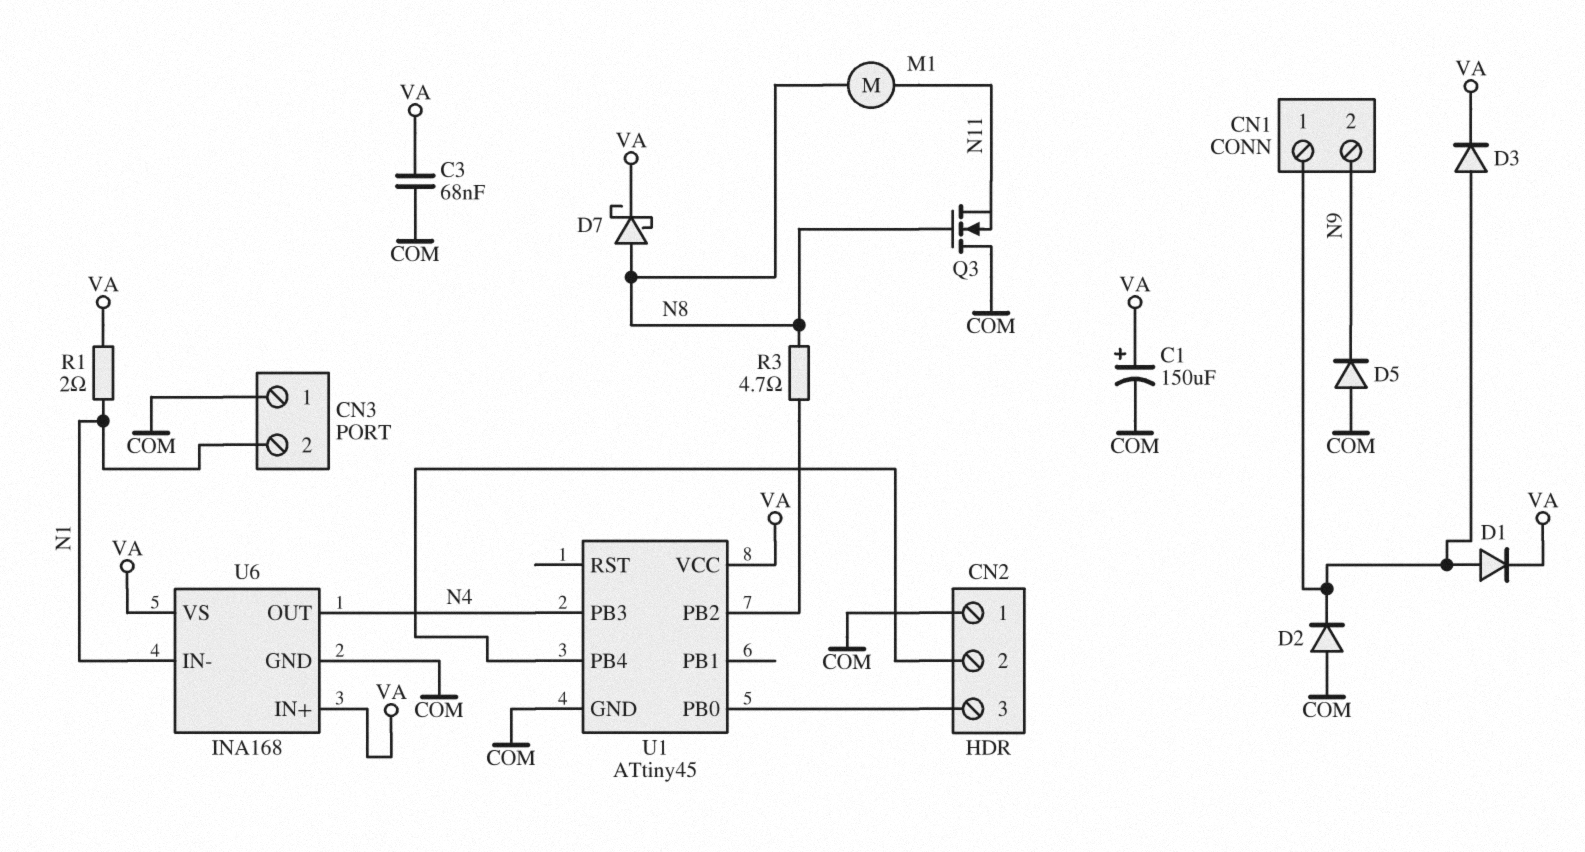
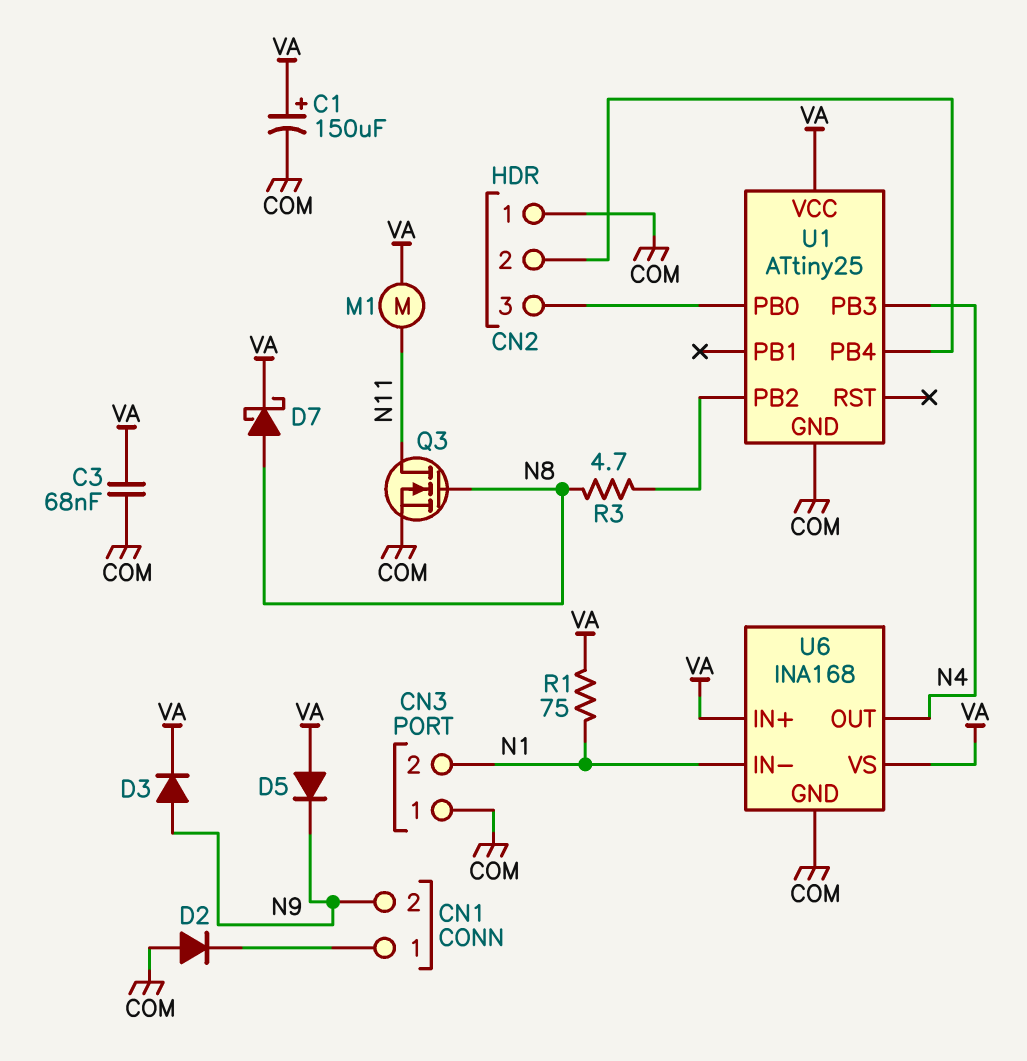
D1: diode (A CN1/1, K VA) -> none
D3: diode (A CN1/1, K VA) -> diode (A N9, K VA)
D5: diode (A COM, K N9) -> diode (A VA, K N9)
M1: motor (N8, N11) -> motor (N11, VA)
Q3: NMOS (G N8, D COM, S N11) -> NMOS (G N8, D N11, S COM)
R1: 2 (N1, VA) -> 75 (N1, VA)
U1: ATtiny45 -> ATtiny25

